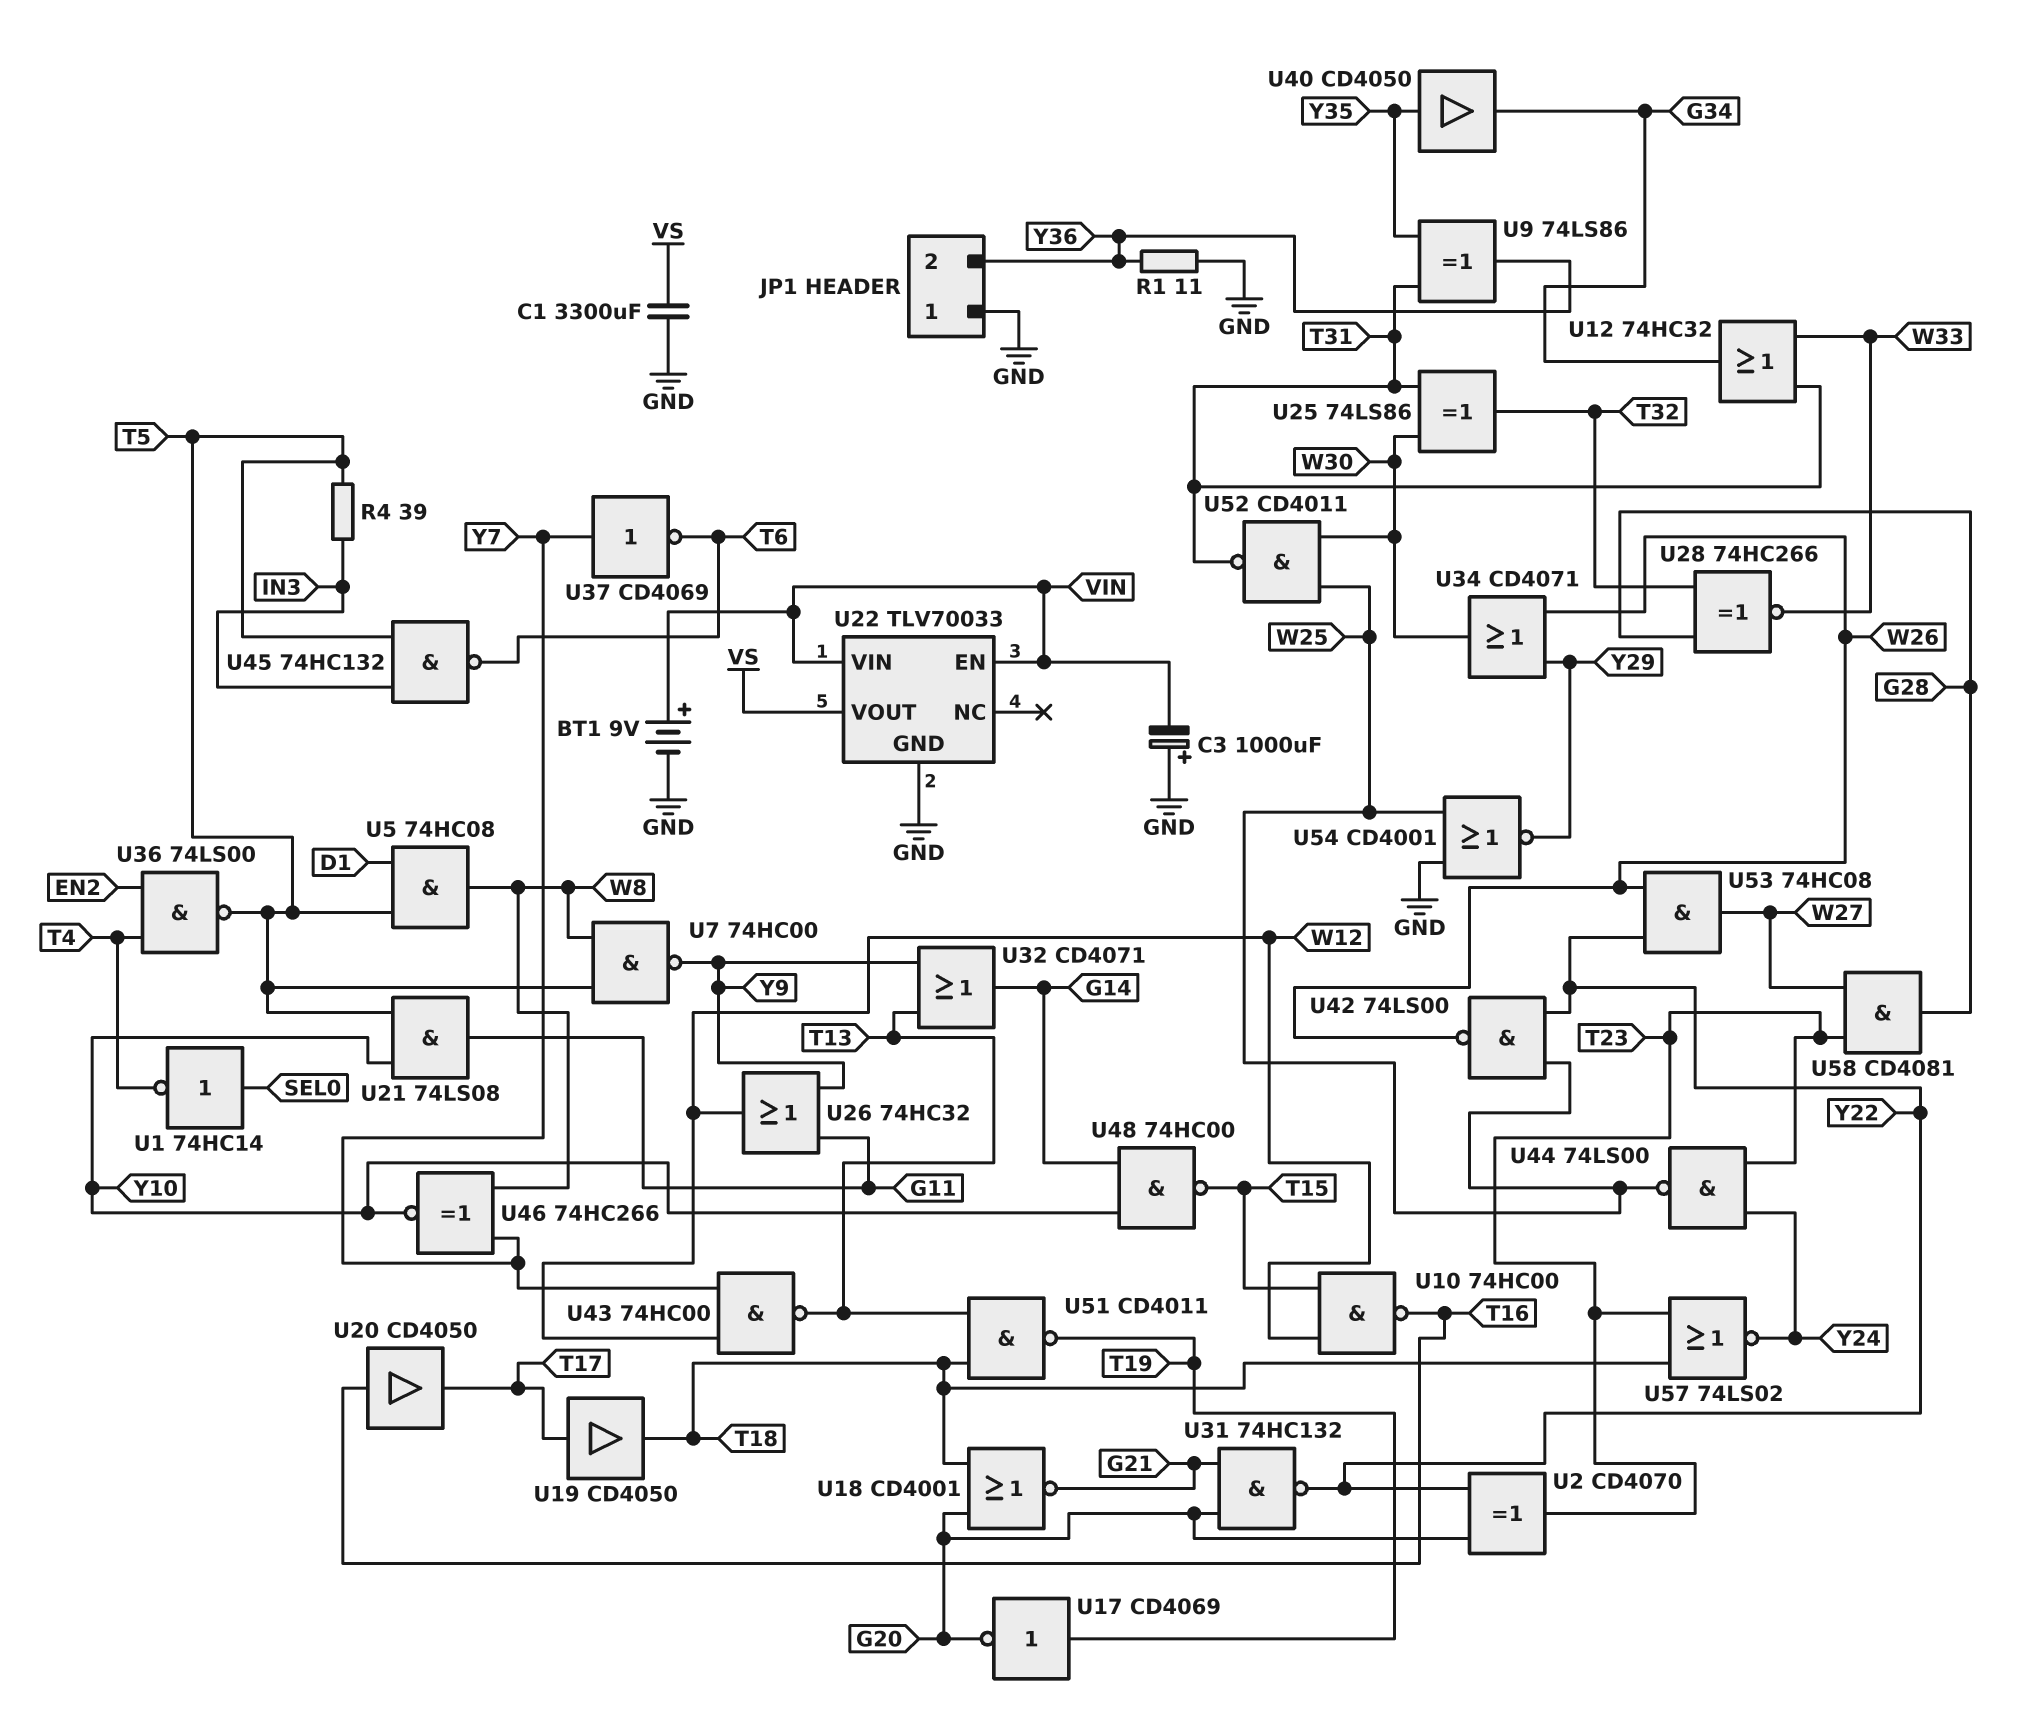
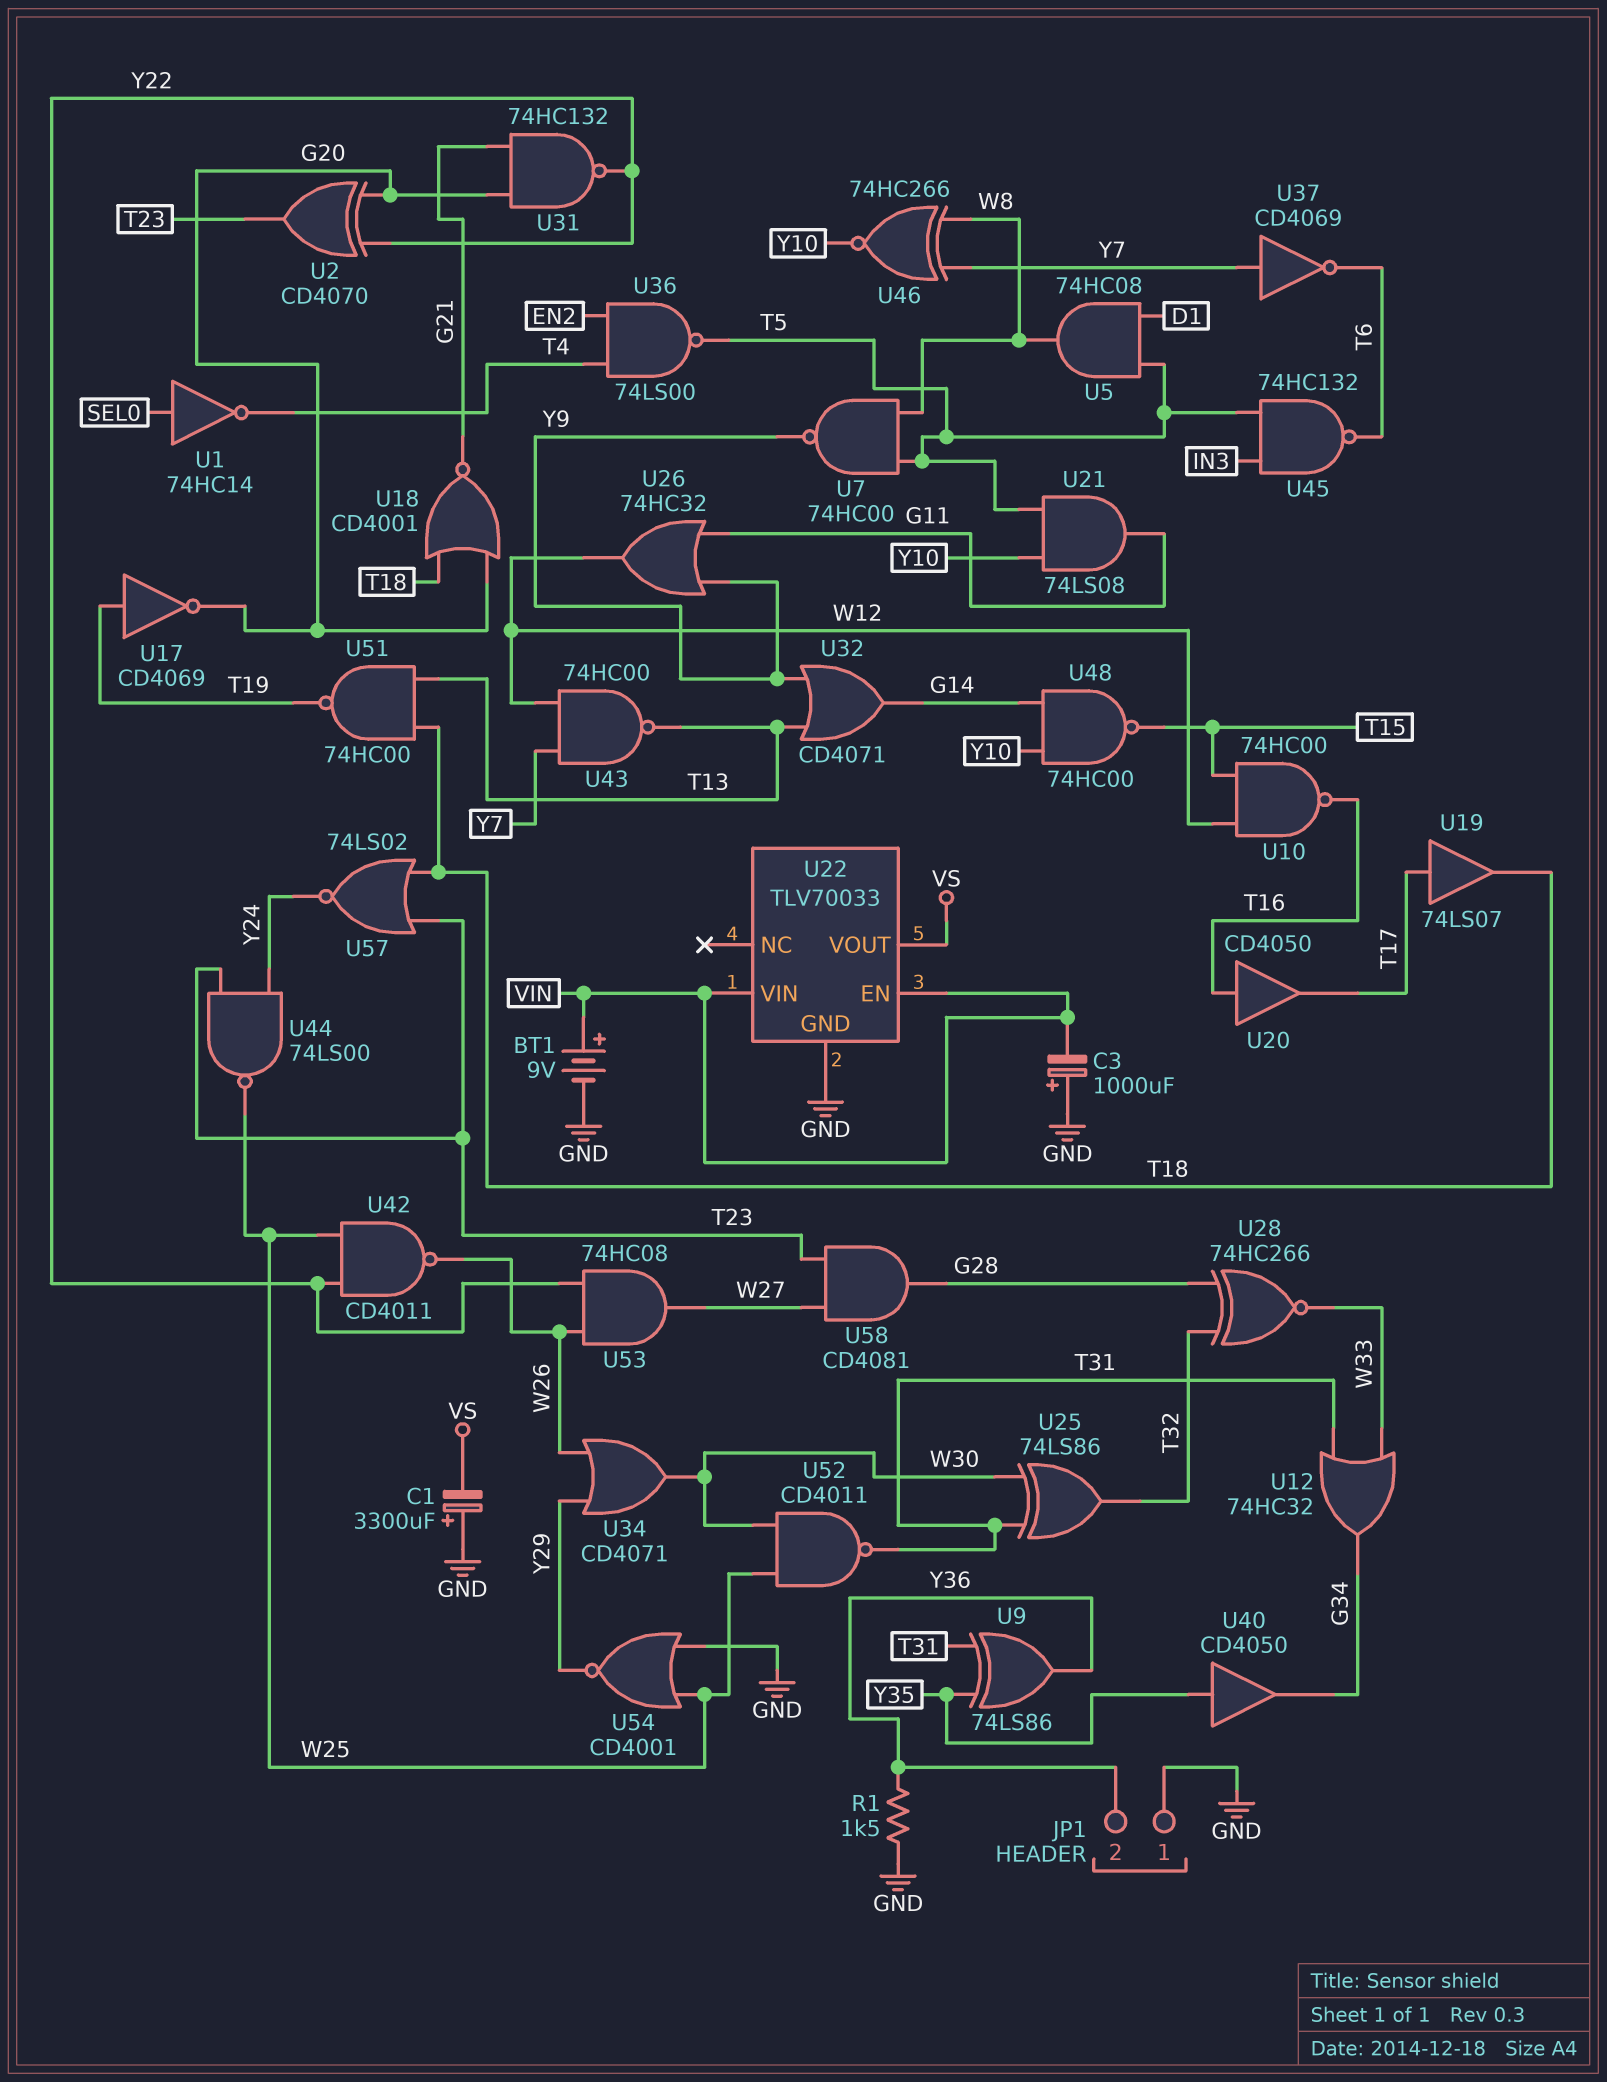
C1: 3300uF (GND, VS) -> 3300uF (plus GND, minus VS)
R1: 11 (GND, Y36) -> 1.5k (GND, Y36)
R4: 39 (IN3, T5) -> none
U19: buffer CD4050 (in T17, out T18) -> buffer 74LS07 (in T17, out T18)
U42: NAND 74LS00 (in W25, in Y22, out W26) -> NAND CD4011 (in W25, in Y22, out W26)
U51: NAND CD4011 (in T13, in T18, out T19) -> NAND 74HC00 (in T13, in T18, out T19)

